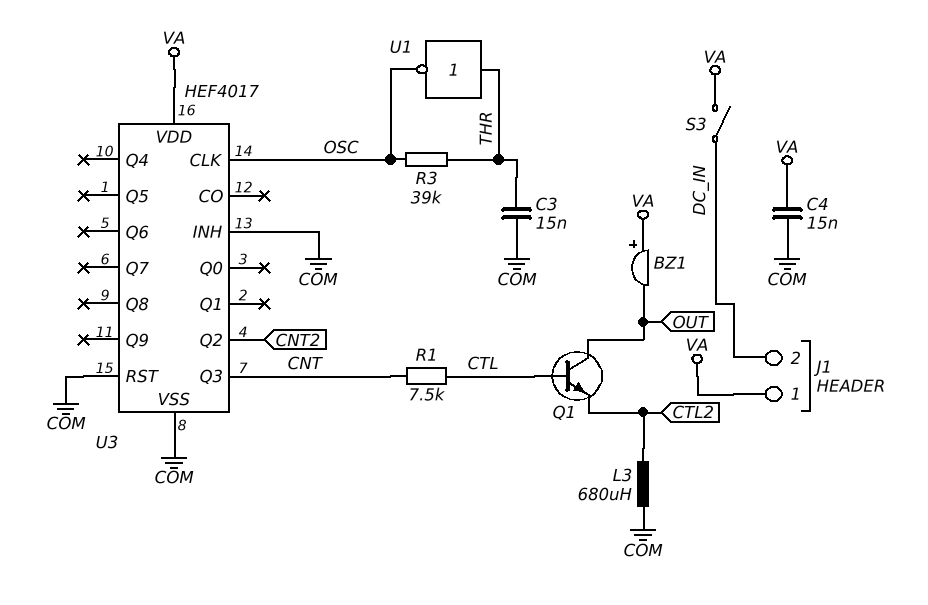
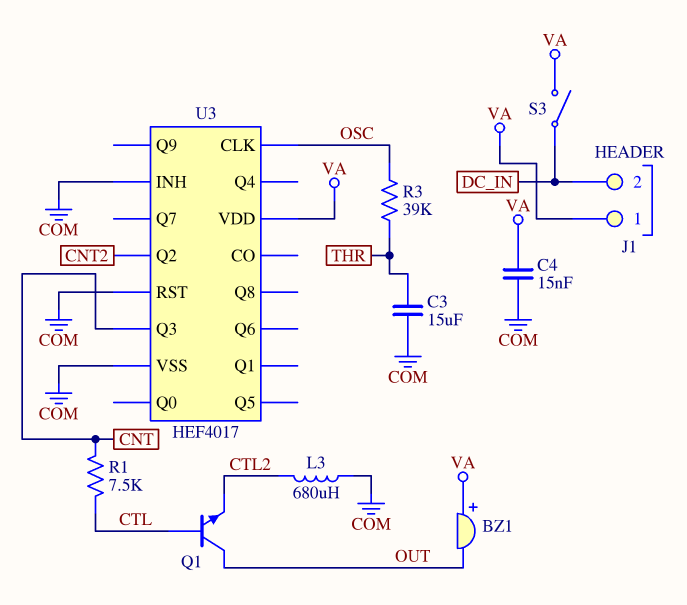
C3: 15nF (COM, THR) -> 15uF (COM, THR)
U1: NOT (in THR, out OSC) -> none

